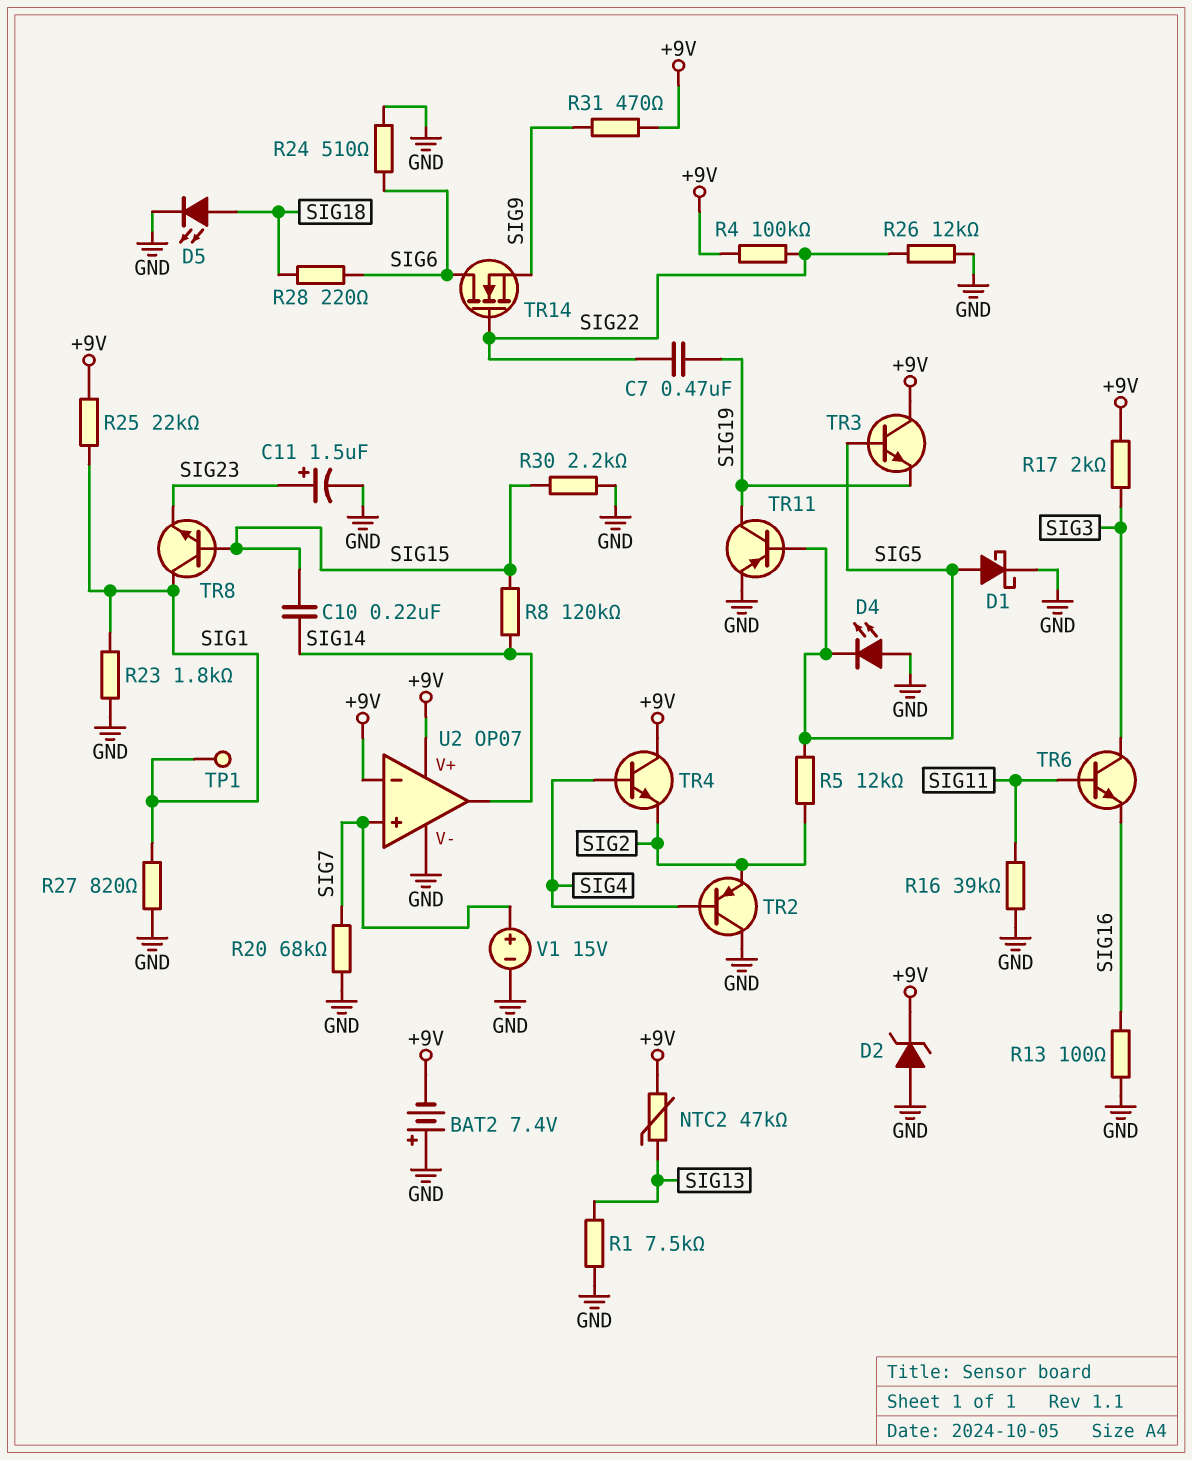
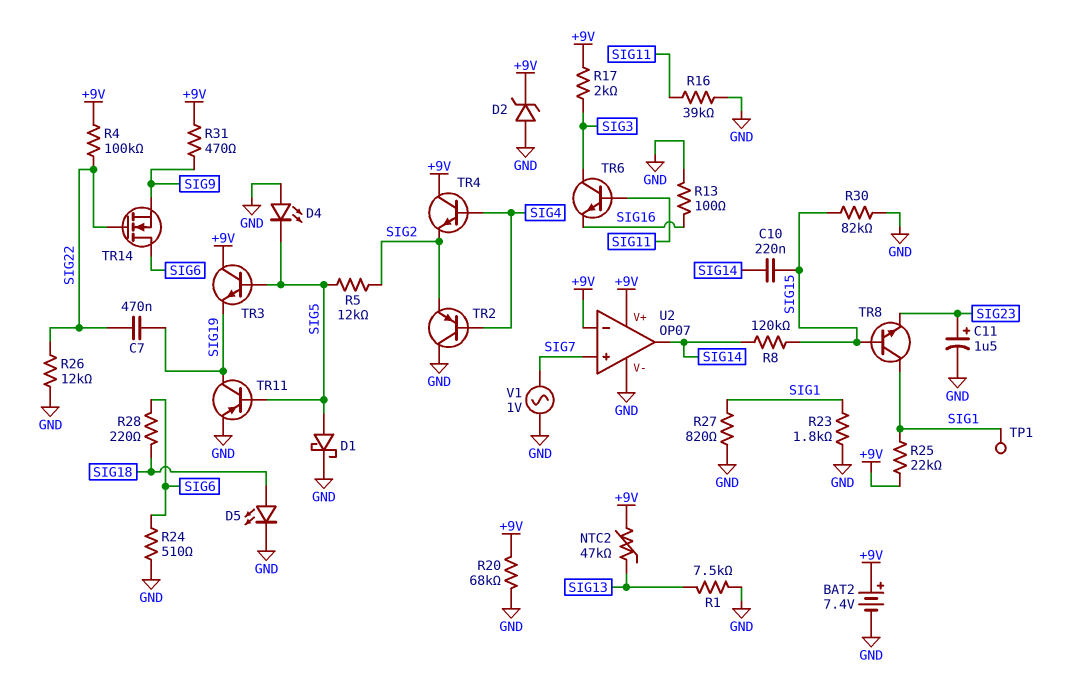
BAT2: 7.4V (plus GND, minus +9V) -> 7.4V (plus +9V, minus GND)
R20: 68k (GND, SIG7) -> 68k (+9V, GND)
R30: 2.2k (GND, SIG15) -> 82k (GND, SIG15)
V1: 15V (plus SIG7, minus GND) -> AC 1V (GND, SIG7)

